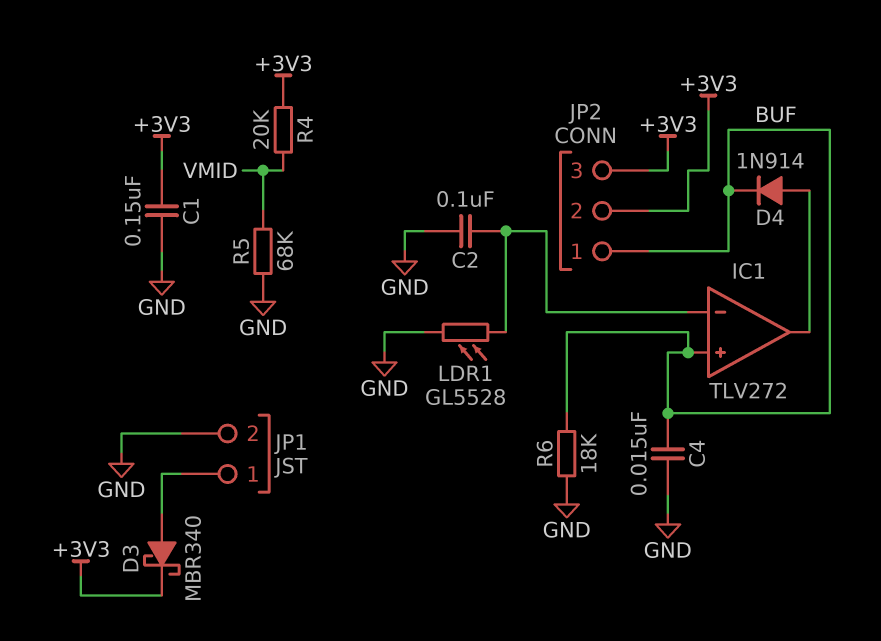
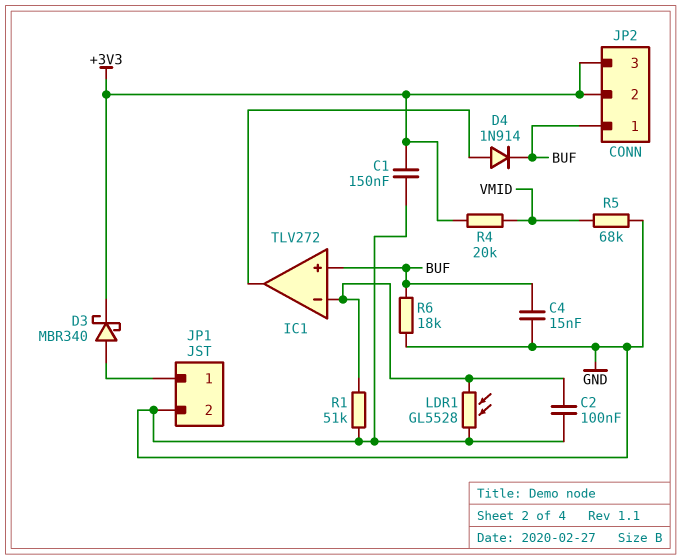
R1: none -> 51k (GND, IC1/in-)

